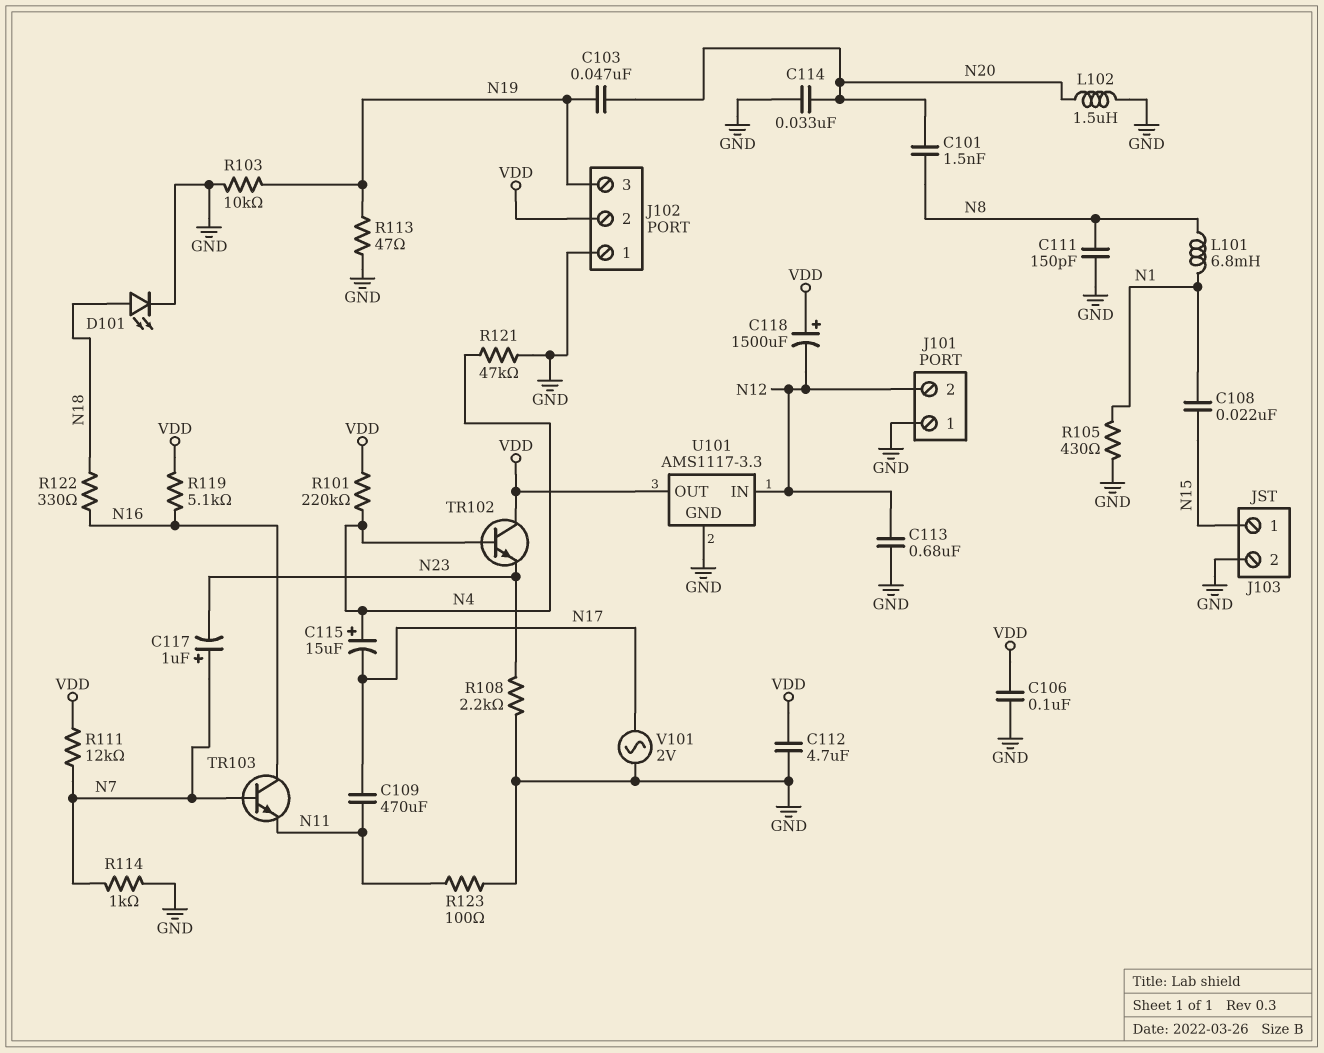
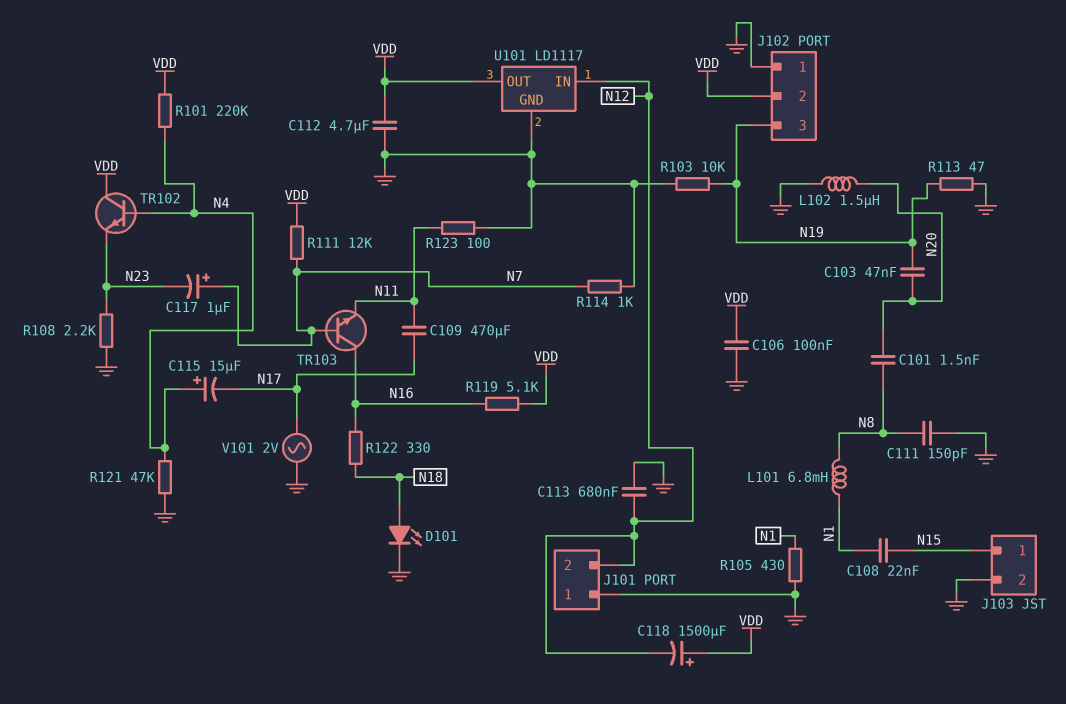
C114: 33nF (GND, N20) -> none
U101: AMS1117-3.3 -> LD1117

